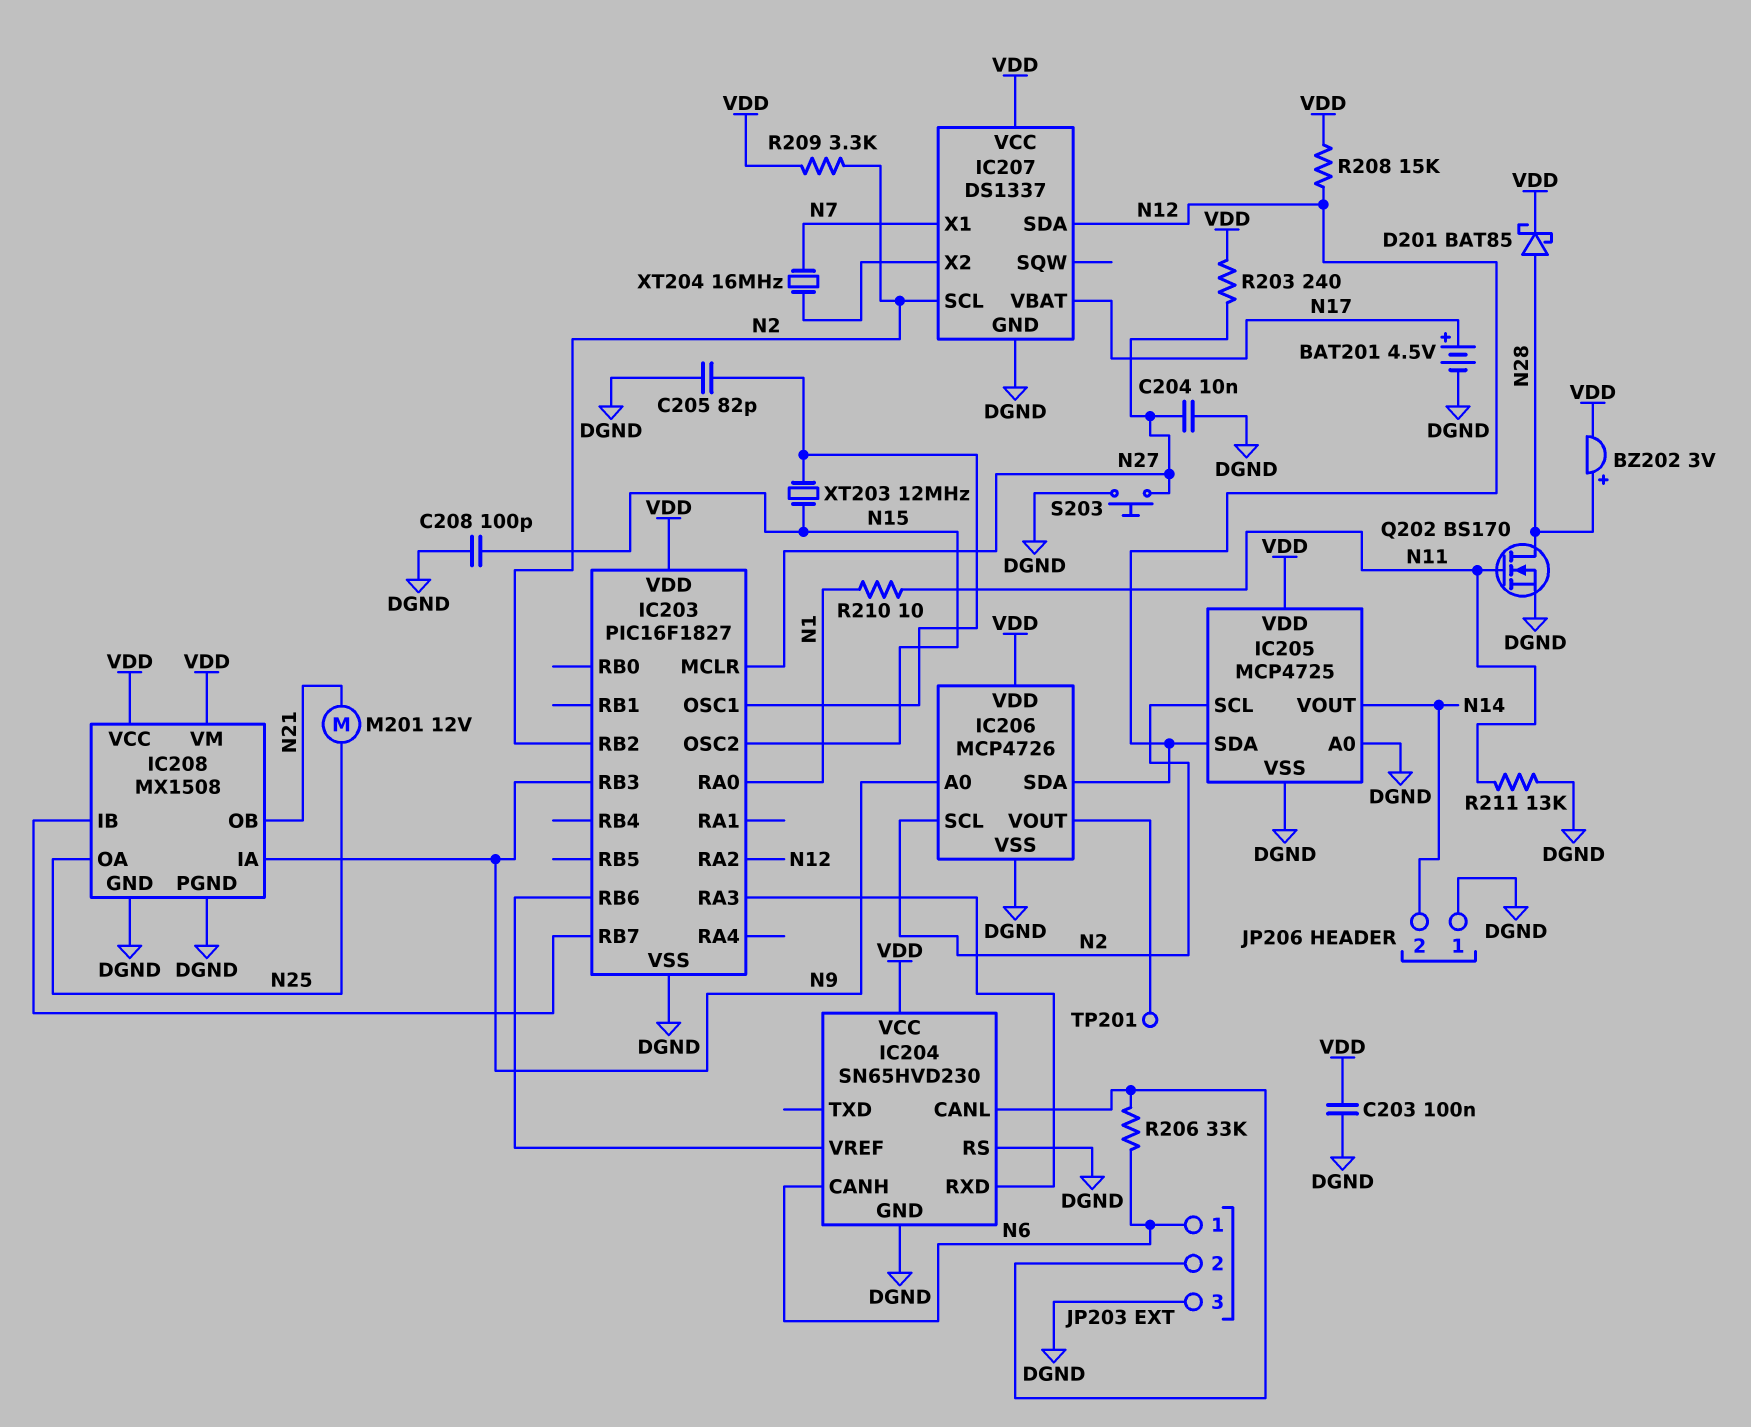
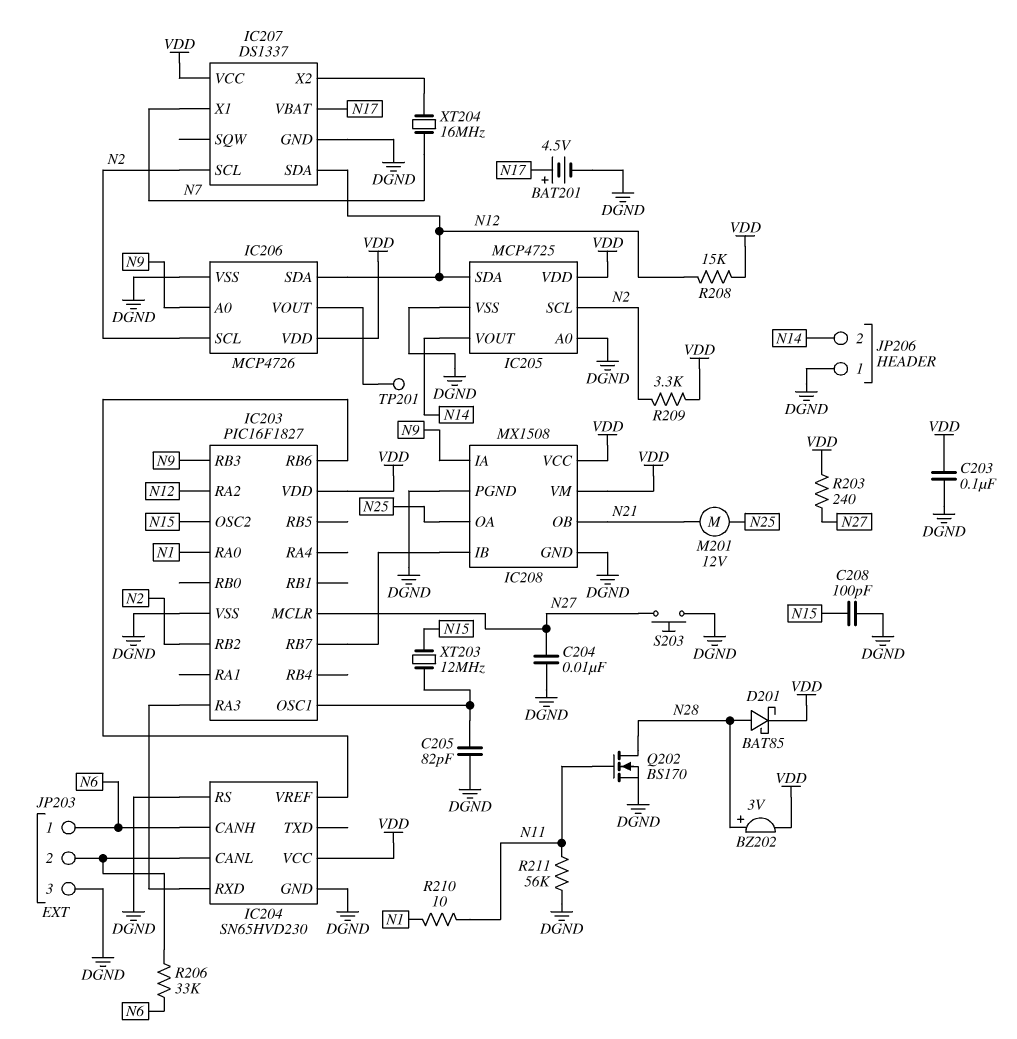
R211: 13k (DGND, N11) -> 56k (DGND, N11)

